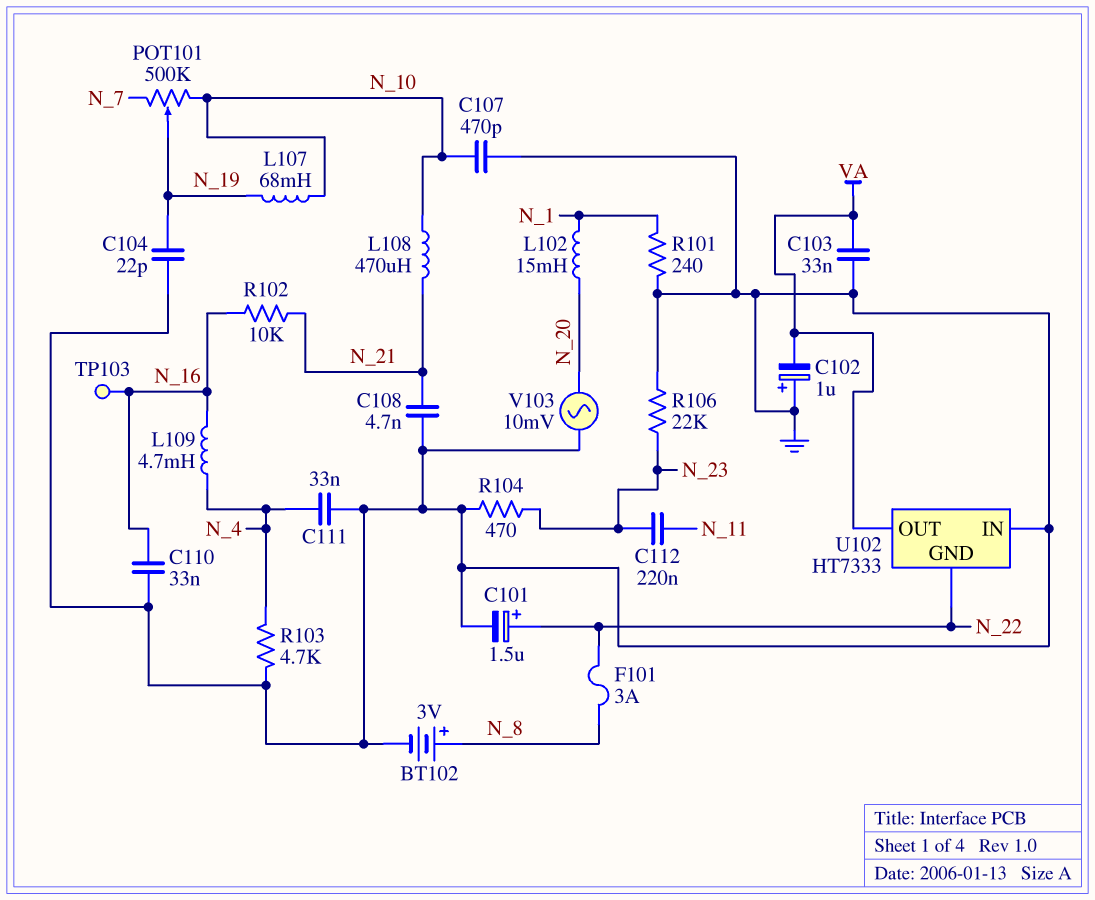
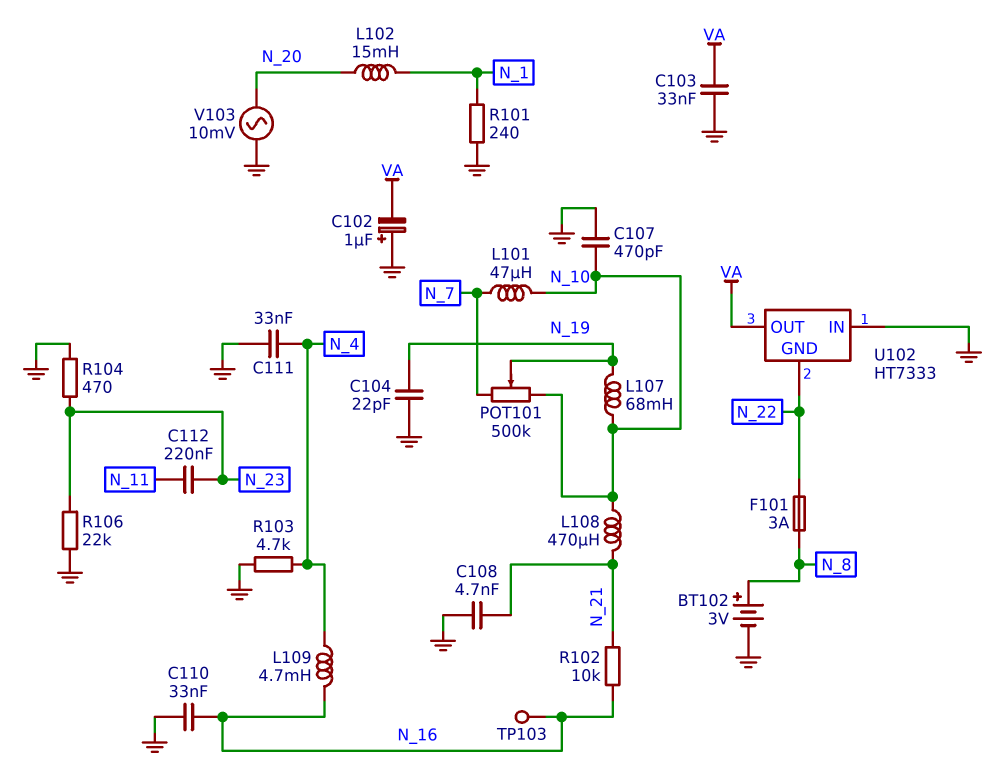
C101: 1.5uF (plus N_22, minus GND) -> none
L101: none -> 47uH (N_7, N_10)

